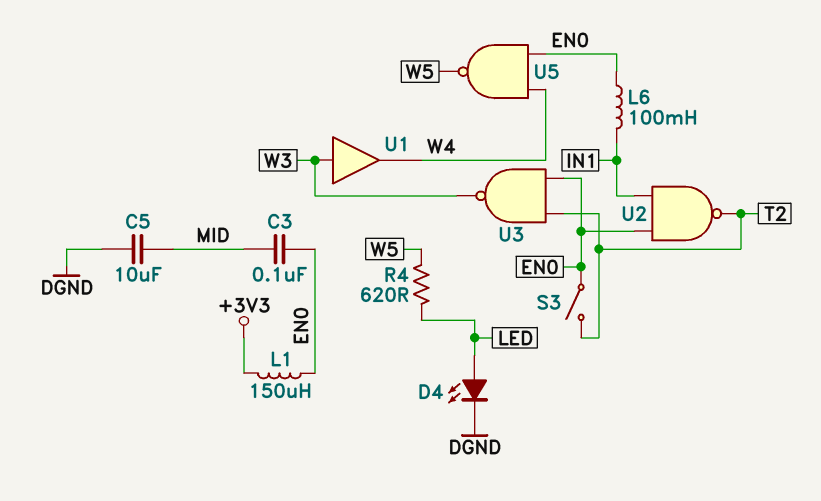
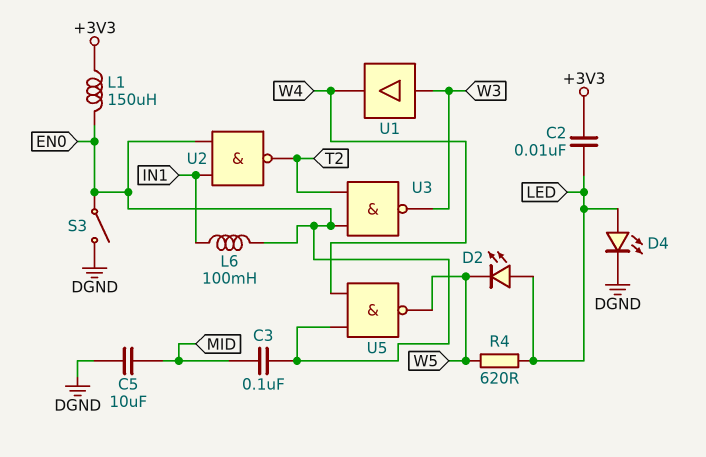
C2: none -> 10nF (+3V3, LED)
D2: none -> LED (A LED, K W5)
S3: switch (EN0, T2) -> switch (DGND, EN0)

